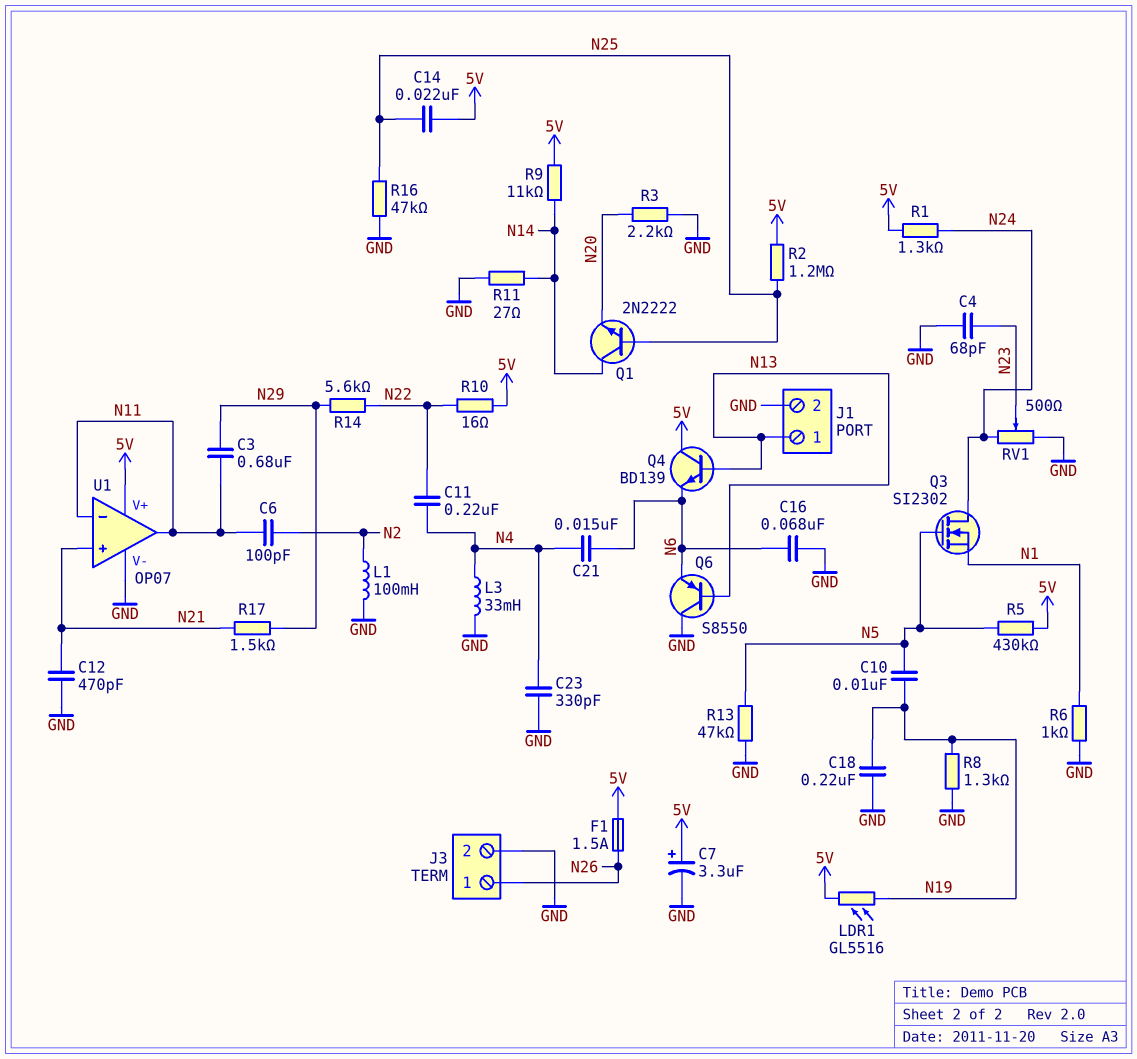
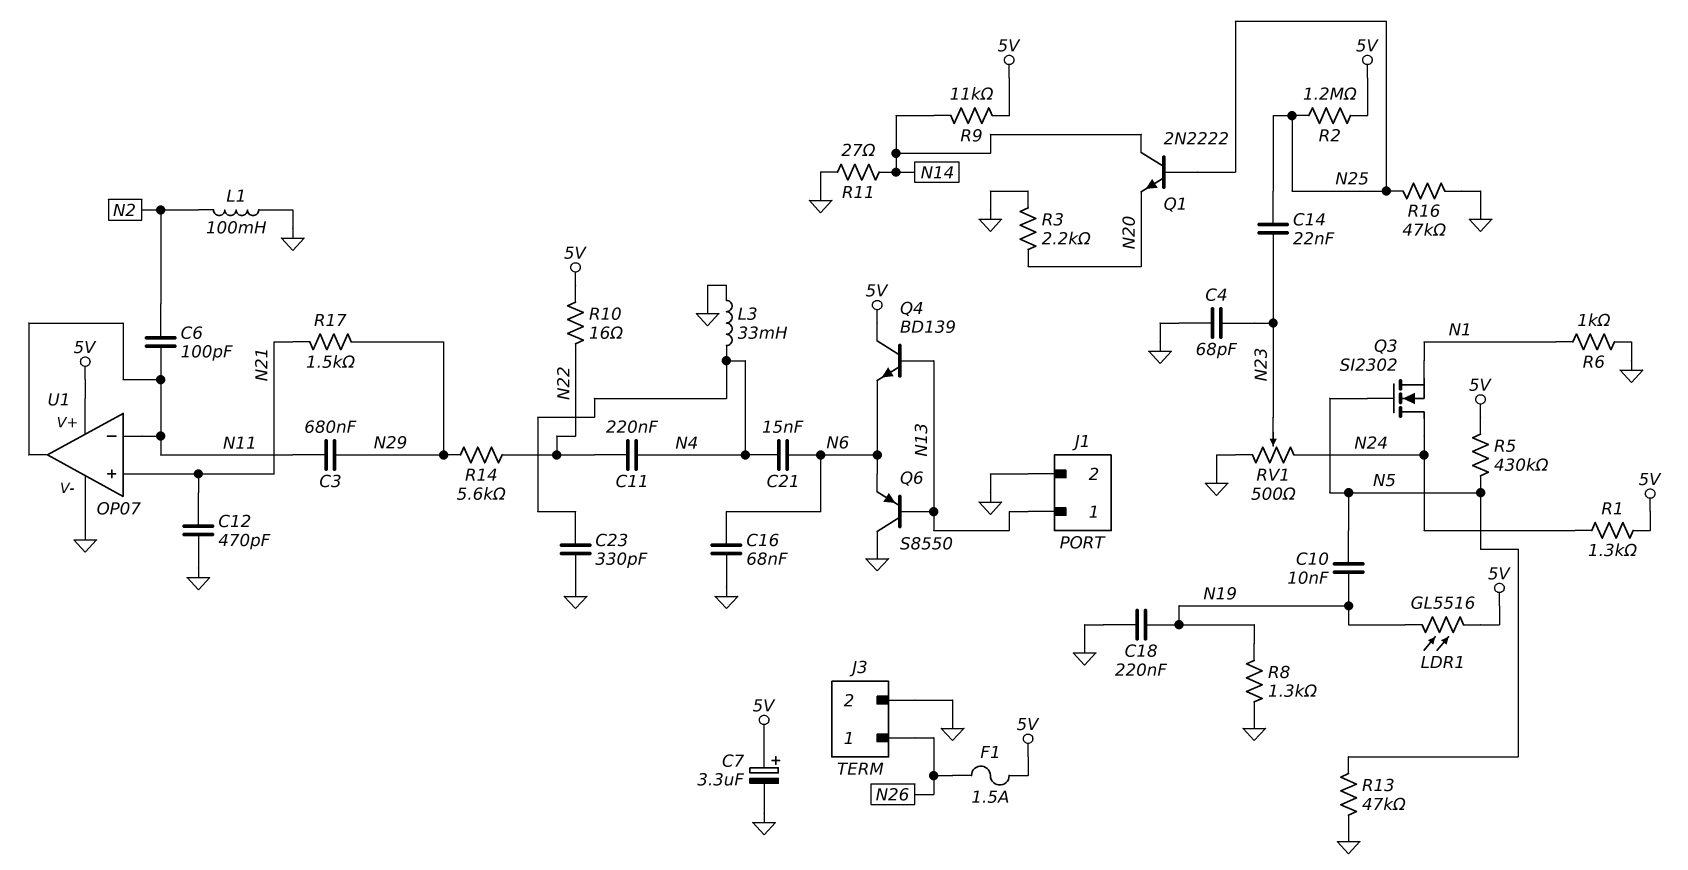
C14: 22nF (5V, N25) -> 22nF (N23, N25)

